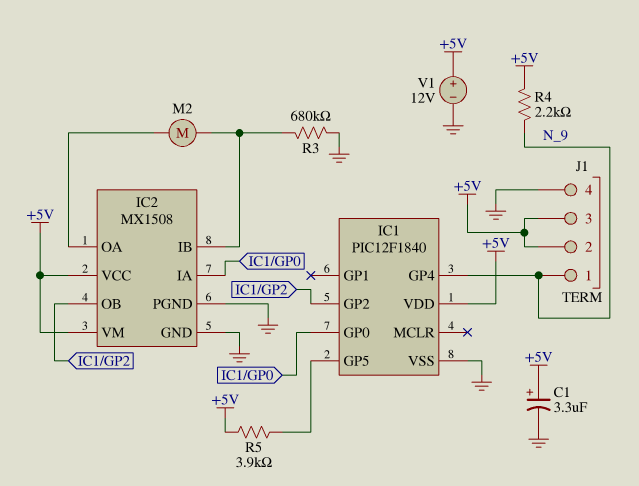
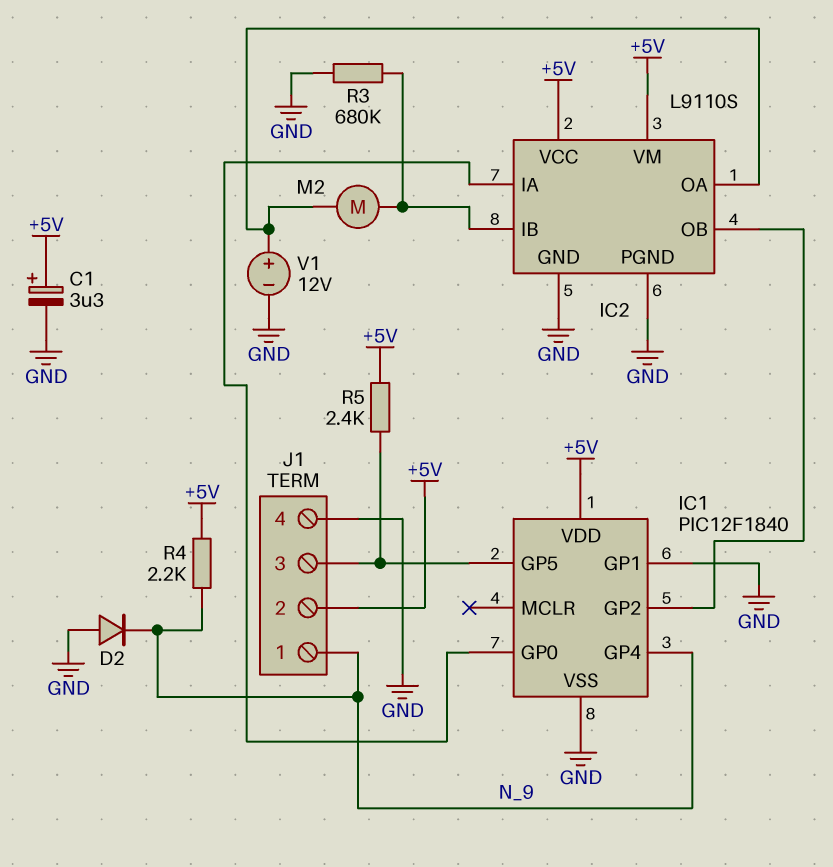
D2: none -> diode (A GND, K N_9)
IC1 pin GP1: none -> GND
IC2: MX1508 -> L9110S
J1 pin 3: +5V -> IC1/GP5
R5: 3.9k (+5V, IC1/GP5) -> 2.4k (+5V, IC1/GP5)
V1: 12V (plus +5V, minus GND) -> 12V (plus IC2/OA, minus GND)

